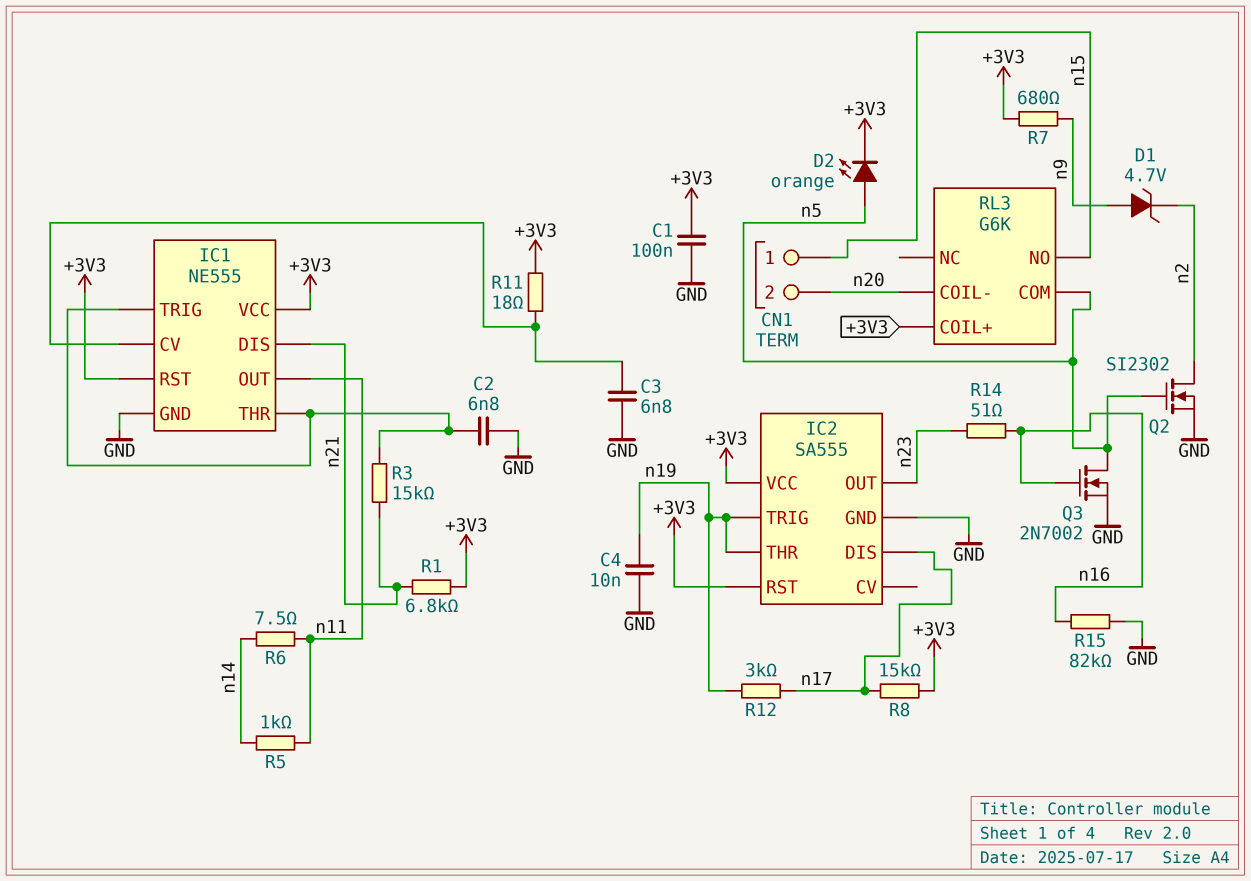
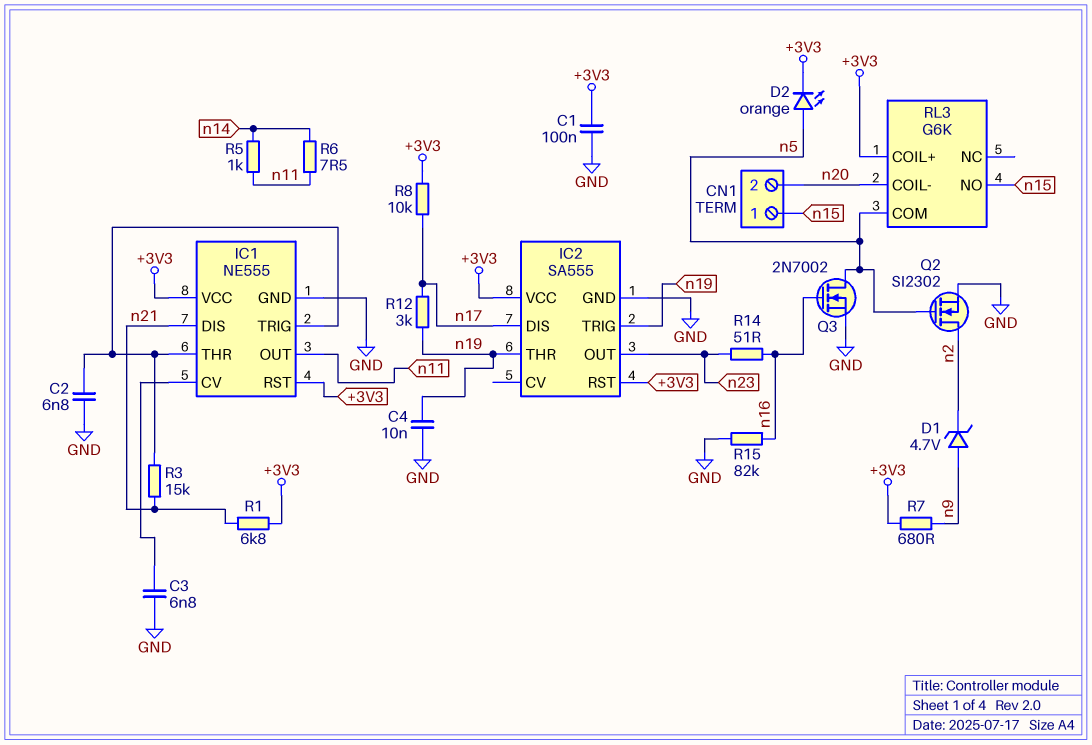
R8: 15k (+3V3, n17) -> 10k (+3V3, n17)
R11: 18 (+3V3, IC1/CV) -> none

